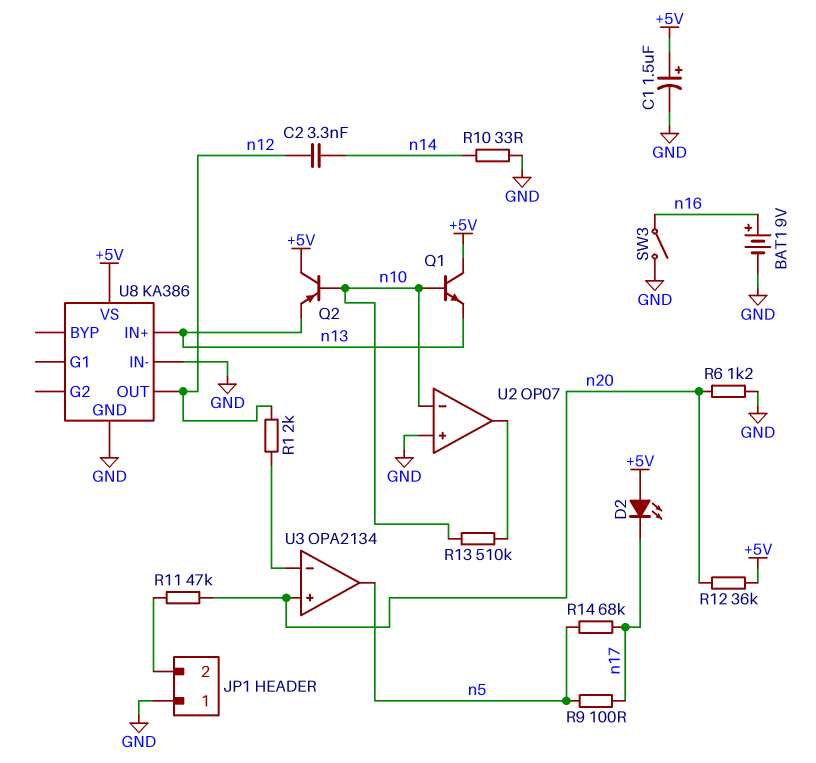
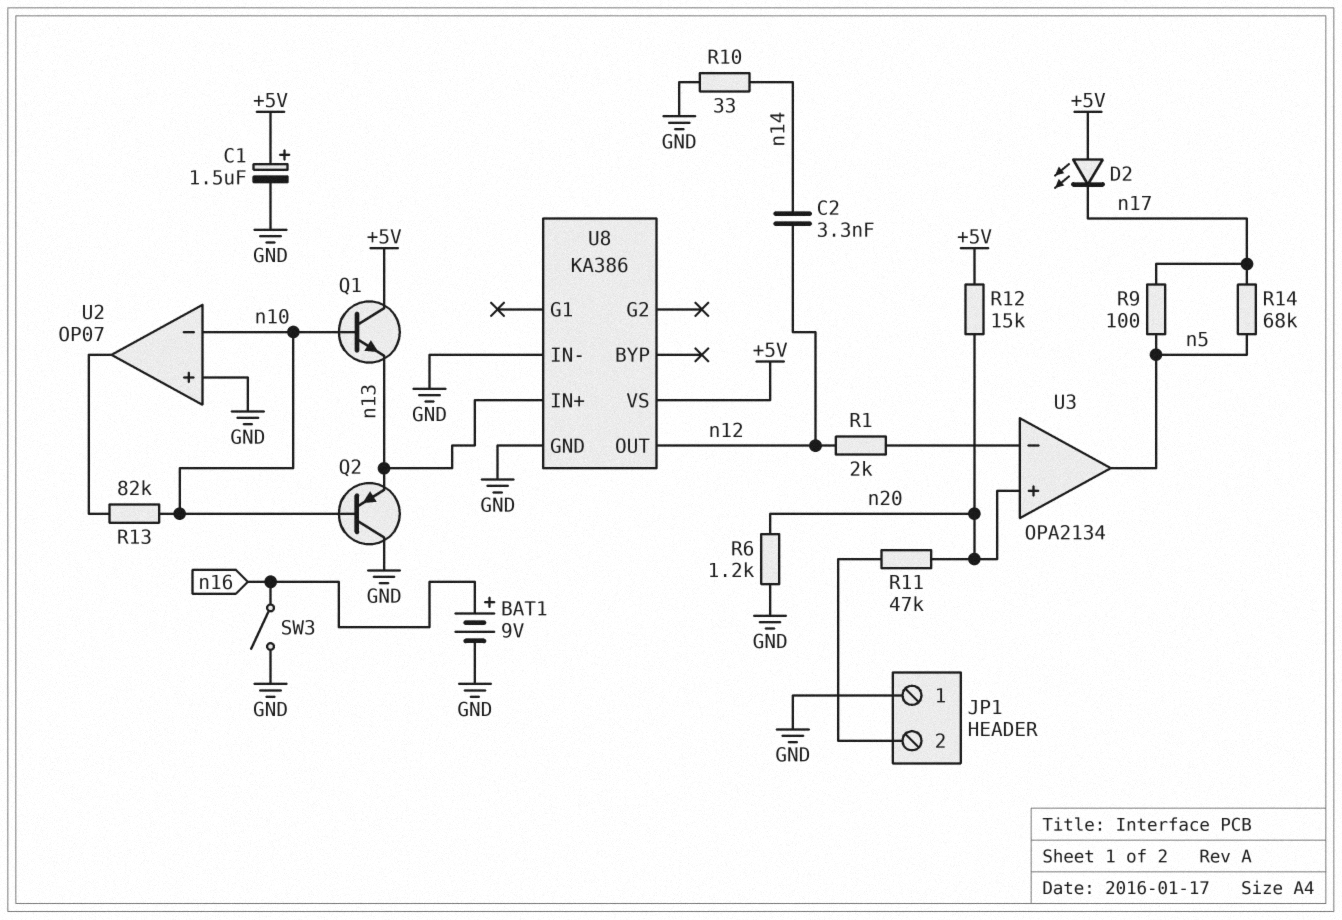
Q2: PNP (B n10, C +5V, E n13) -> PNP (B n10, C GND, E n13)
R12: 36k (+5V, n20) -> 15k (+5V, n20)
R13: 510k (U2/out, n10) -> 82k (U2/out, n10)

